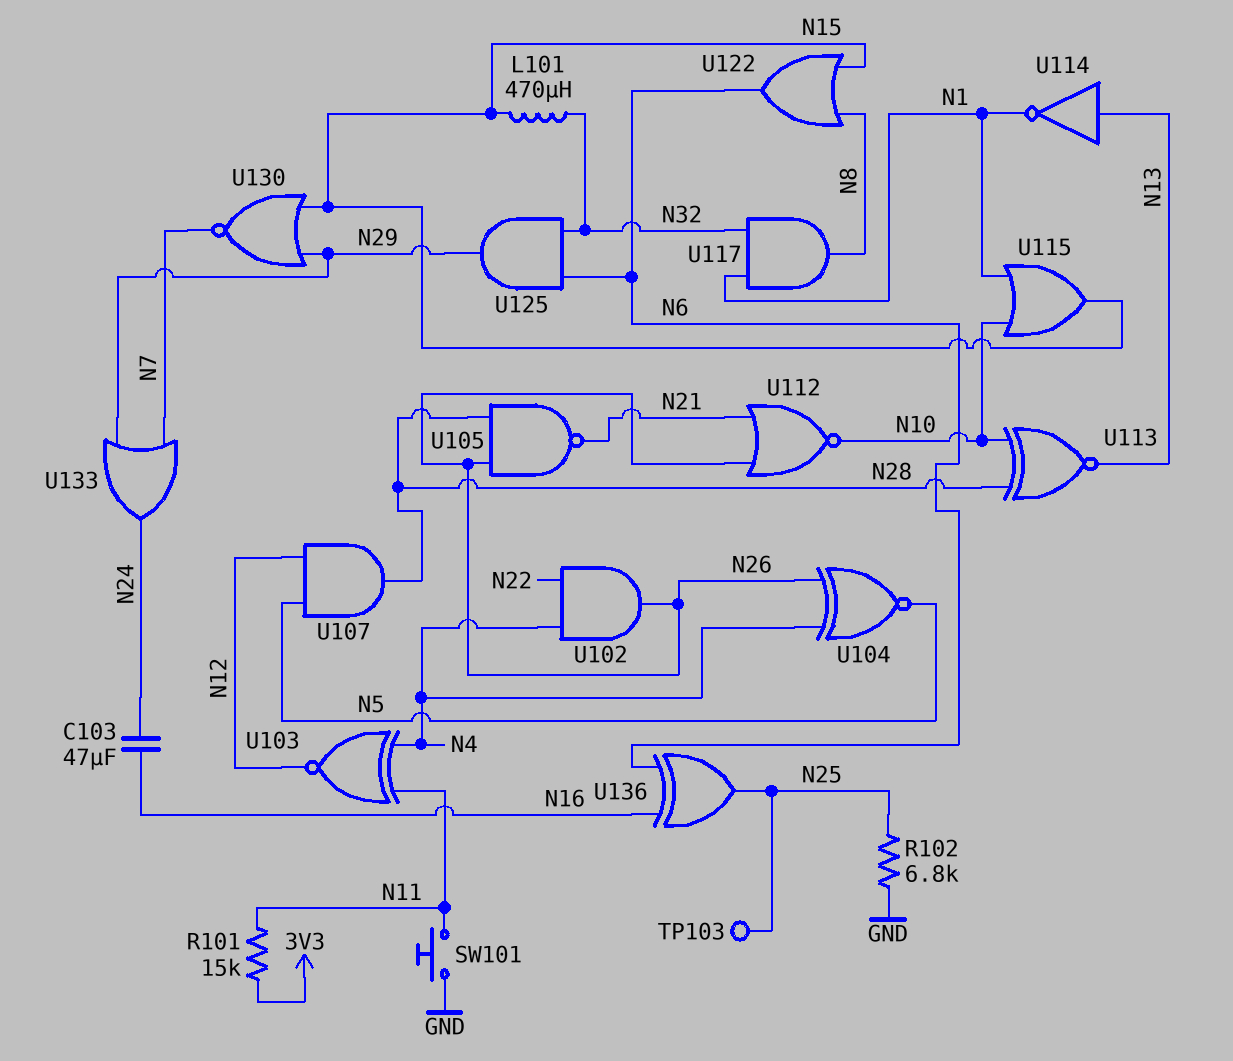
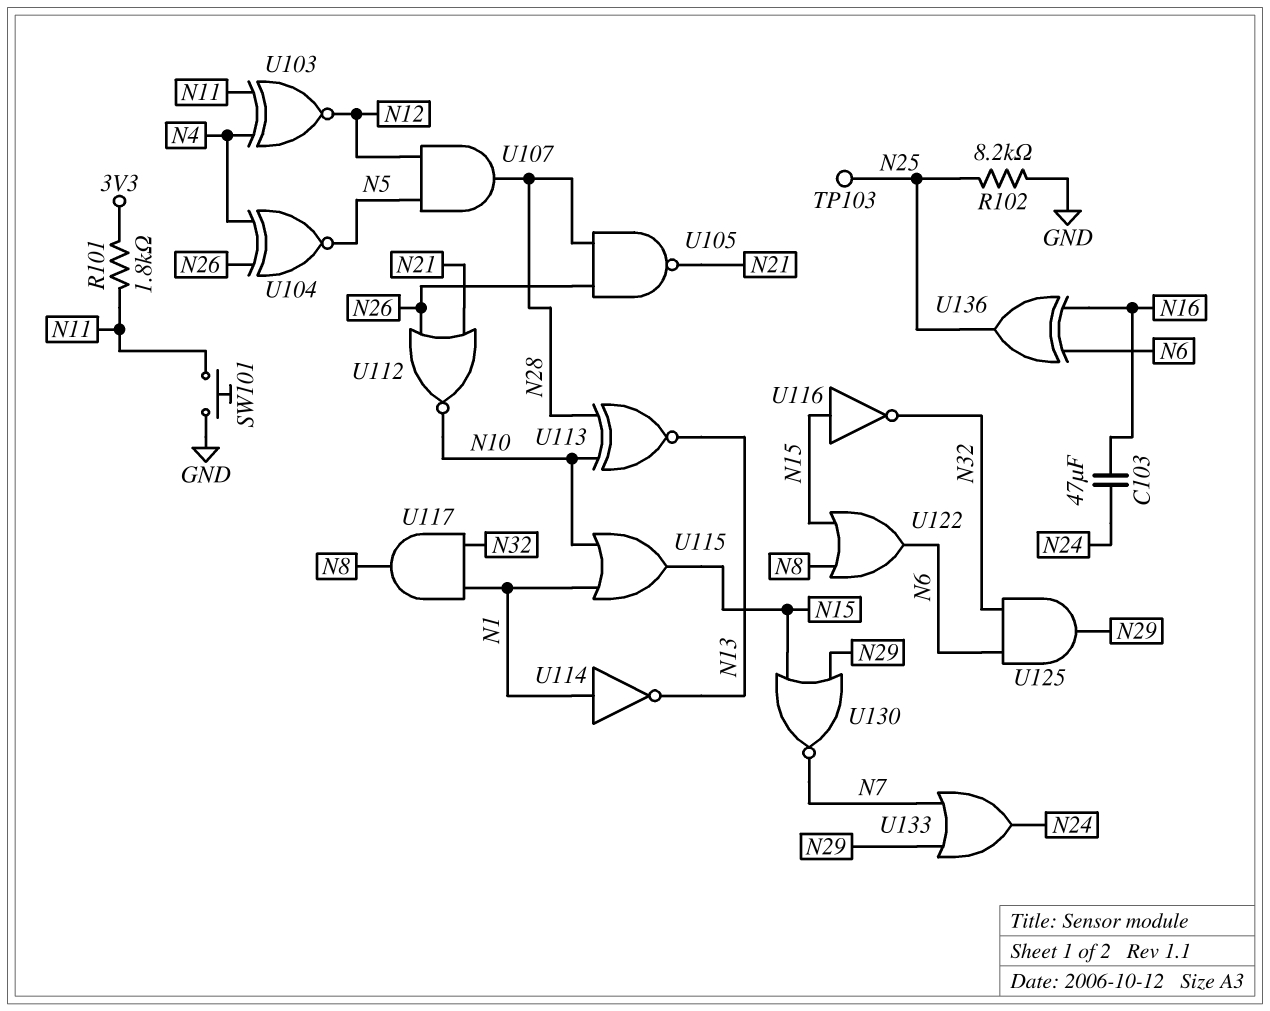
L101: 470uH (N15, N32) -> none
R101: 15k (3V3, N11) -> 1.8k (3V3, N11)
R102: 6.8k (GND, N25) -> 8.2k (GND, N25)
U102: AND (in N4, in N22, out N26) -> none
U114: NOT (in N13, out N1) -> NOT (in N1, out N13)
U116: none -> NOT (in N15, out N32)

